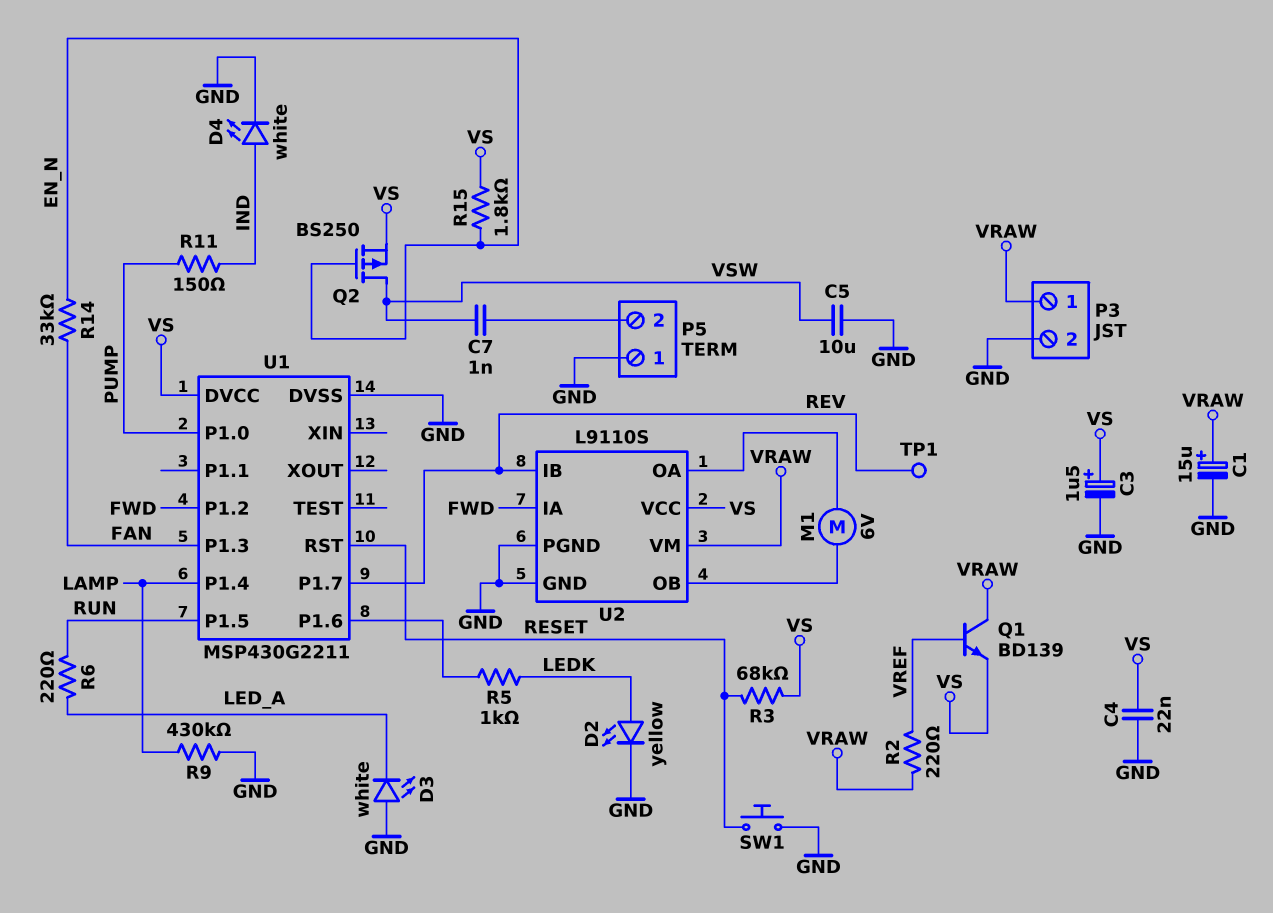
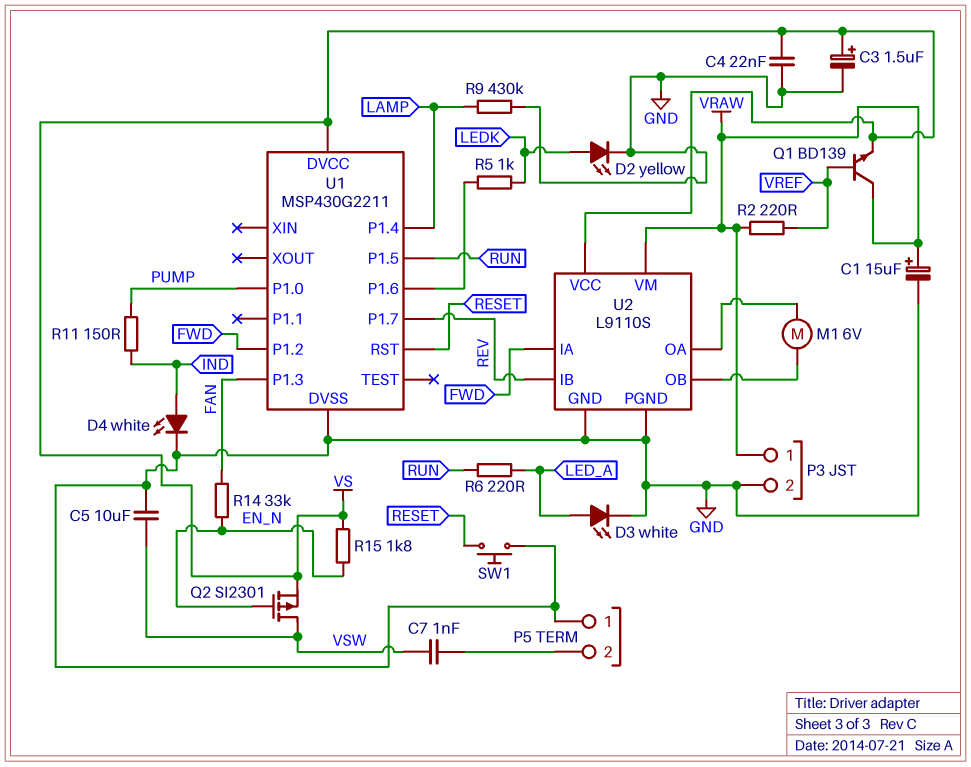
D3: LED white (A GND, K LED_A) -> LED white (A LED_A, K GND)
Q2: PMOS BS250 (G EN_N, D VSW, S VS) -> PMOS SI2301 (G EN_N, D VSW, S VS)
R3: 68k (RESET, VS) -> none
TP1: test point (REV) -> none

